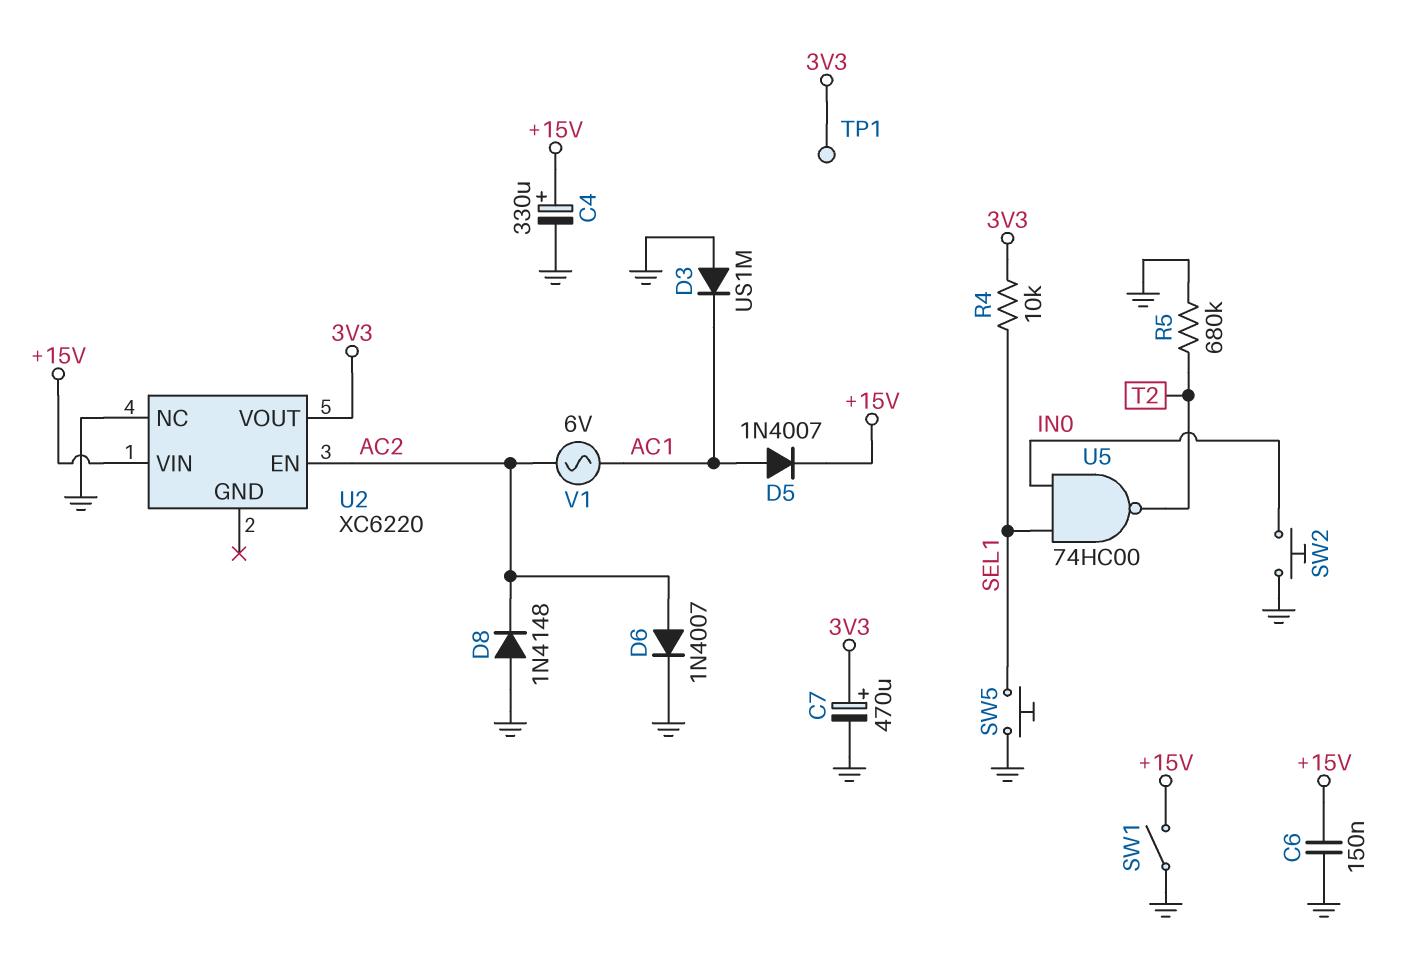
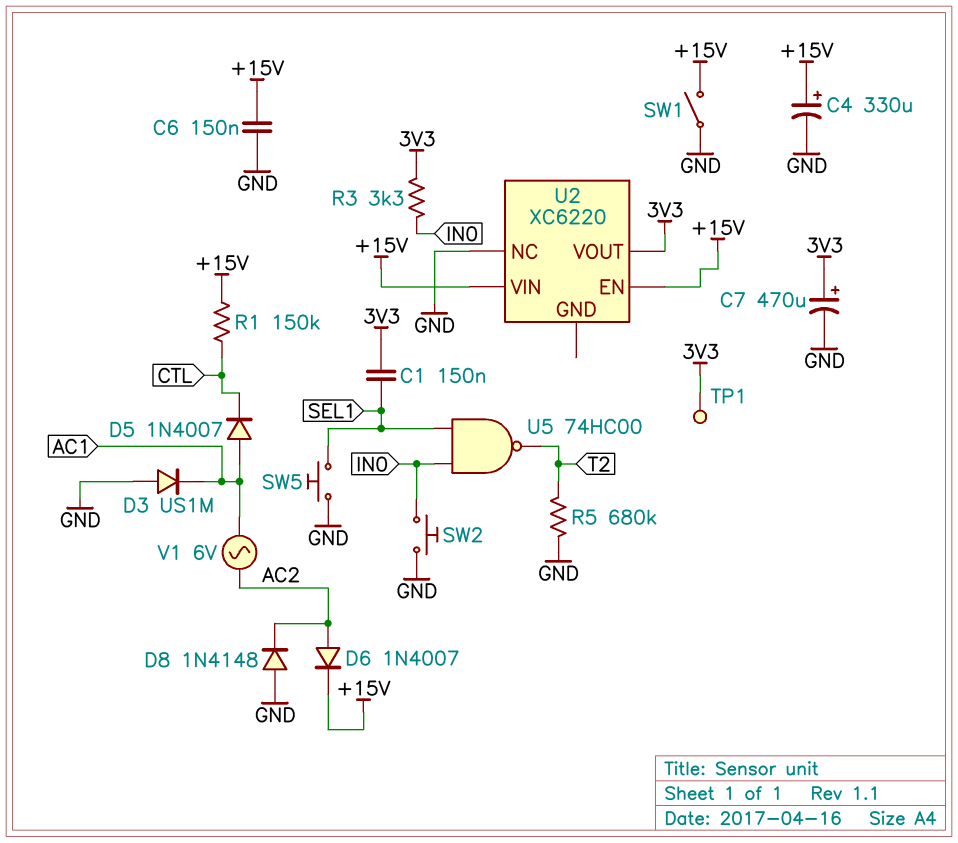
C1: none -> 150nF (3V3, SEL1)
D5: diode 1N4007 (A AC1, K +15V) -> diode 1N4007 (A AC1, K CTL)
D6: diode 1N4007 (A AC2, K GND) -> diode 1N4007 (A AC2, K +15V)
R1: none -> 150k (+15V, CTL)
R3: none -> 3.3k (3V3, IN0)
R4: 10k (3V3, SEL1) -> none
U2 pin EN: AC2 -> +15V

